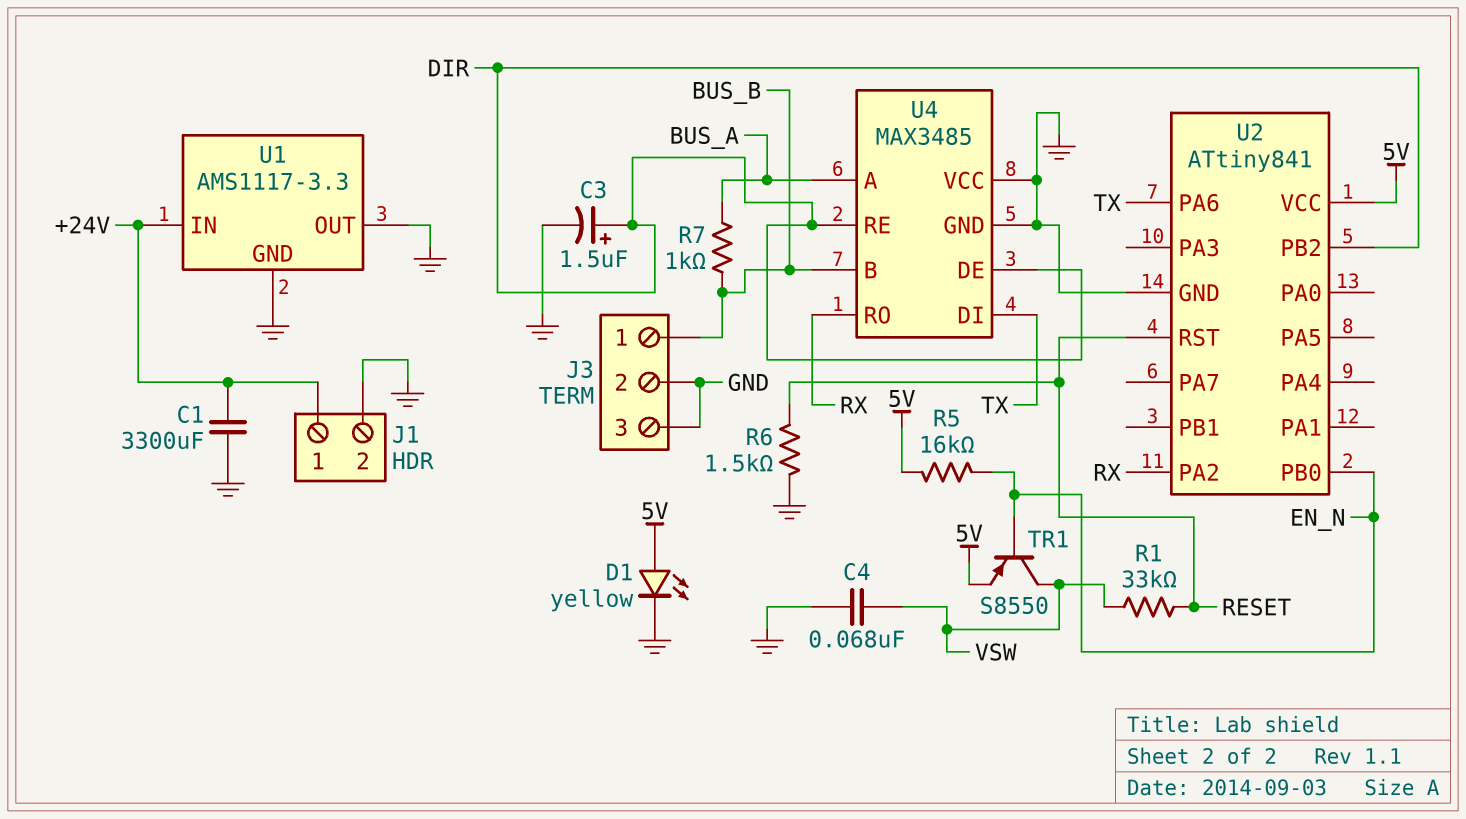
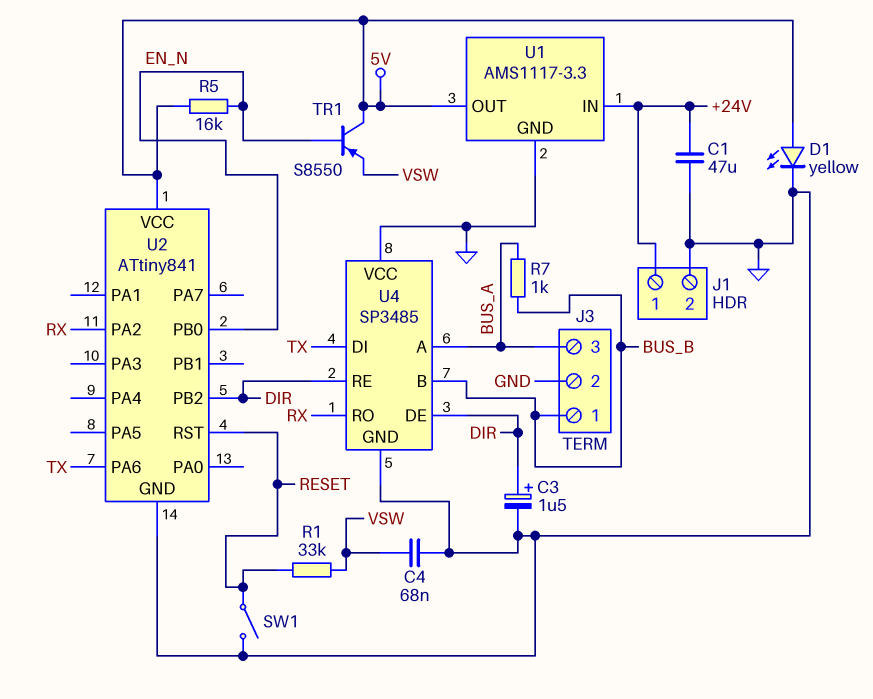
C1: 3300uF (+24V, GND) -> 47uF (+24V, GND)
J3 pin 3: GND -> BUS_A
R6: 1.5k (GND, RESET) -> none
SW1: none -> switch (GND, RESET)
TR1: PNP S8550 (B EN_N, C VSW, E 5V) -> PNP S8550 (B EN_N, C 5V, E VSW)
U1 pin OUT: GND -> 5V
U4: MAX3485 -> SP3485

